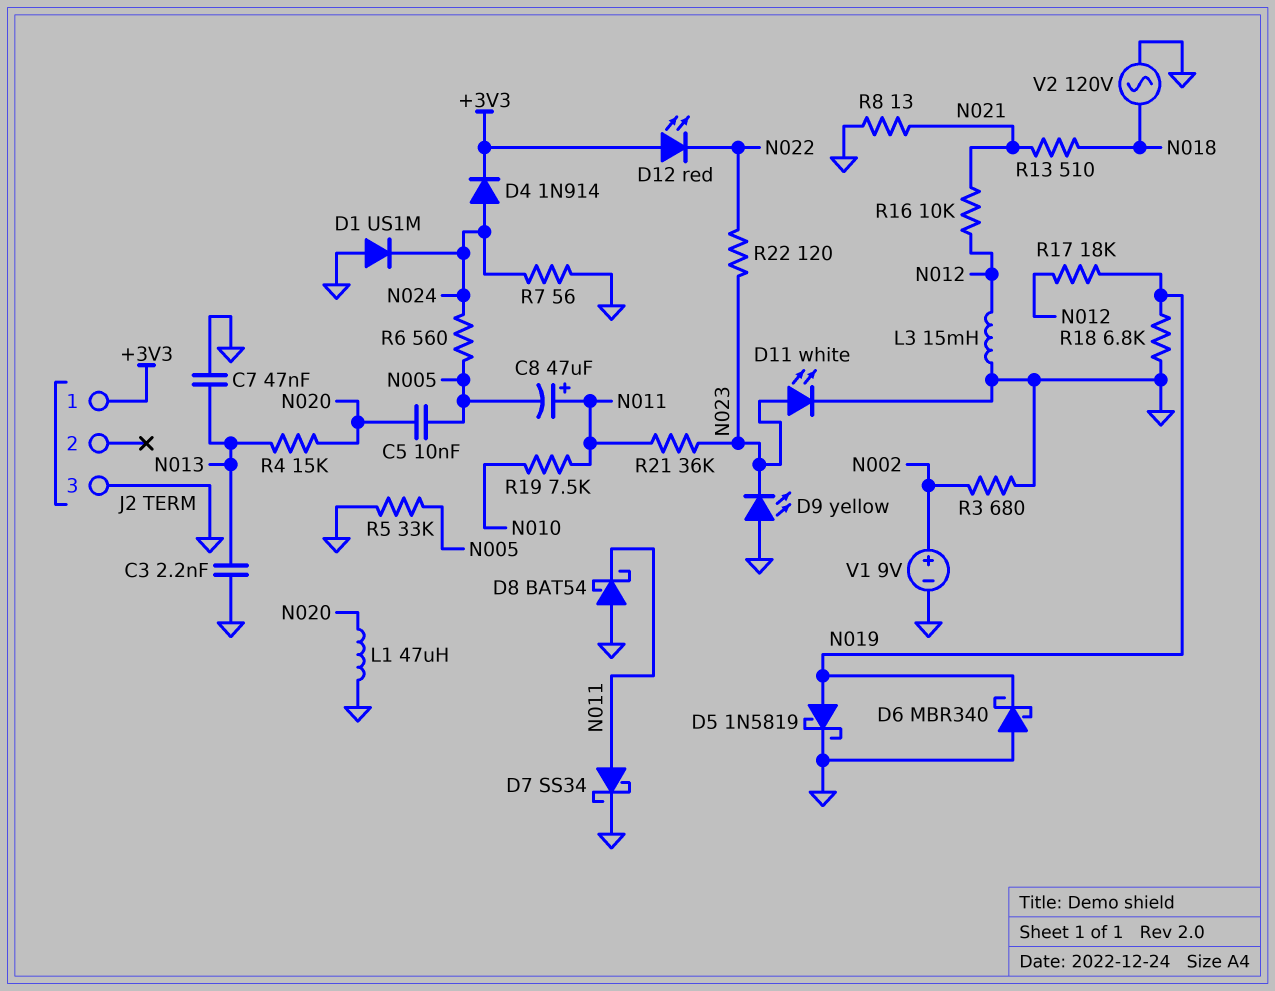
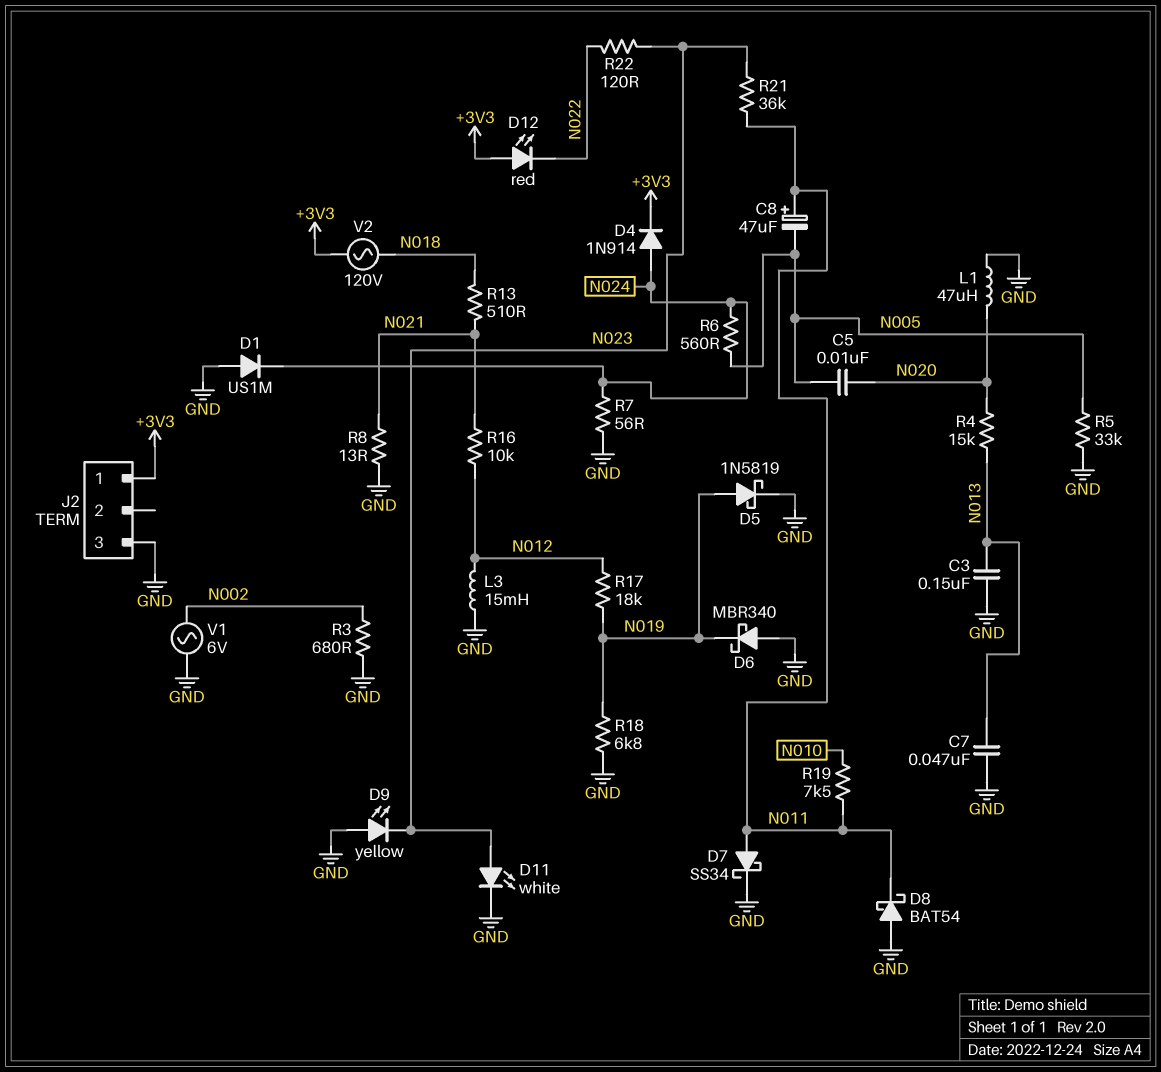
C3: 2.2nF (GND, N013) -> 150nF (GND, N013)
V1: 9V (plus N002, minus GND) -> AC 6V (GND, N002)
V2: AC 120V (GND, N018) -> AC 120V (+3V3, N018)

